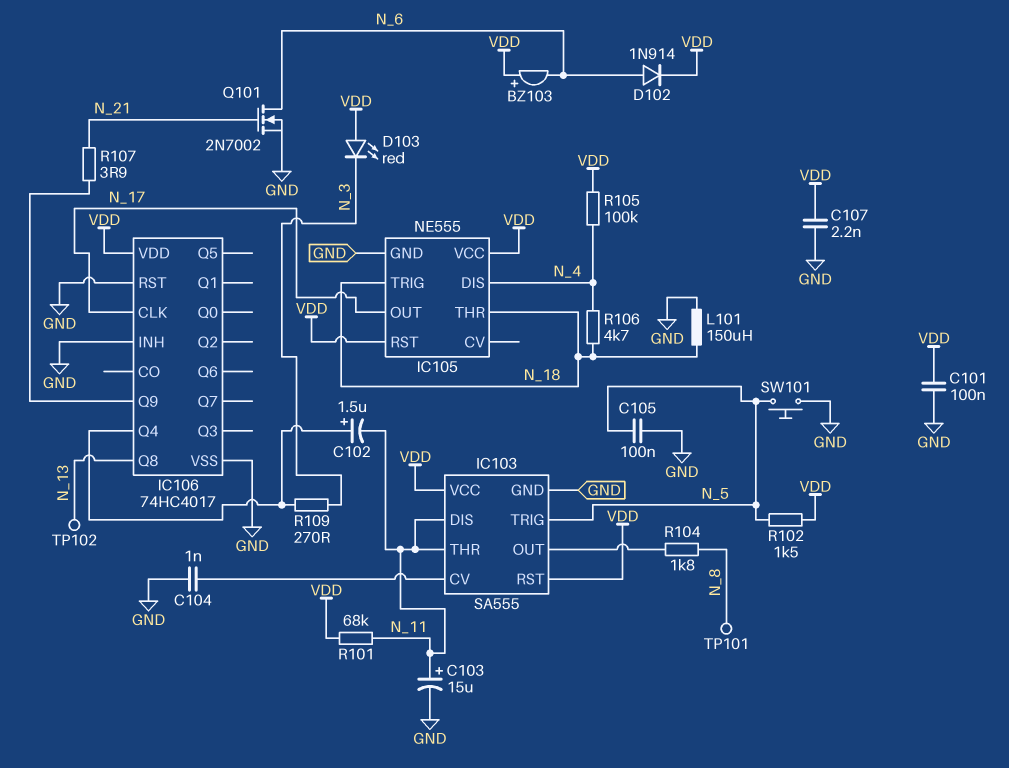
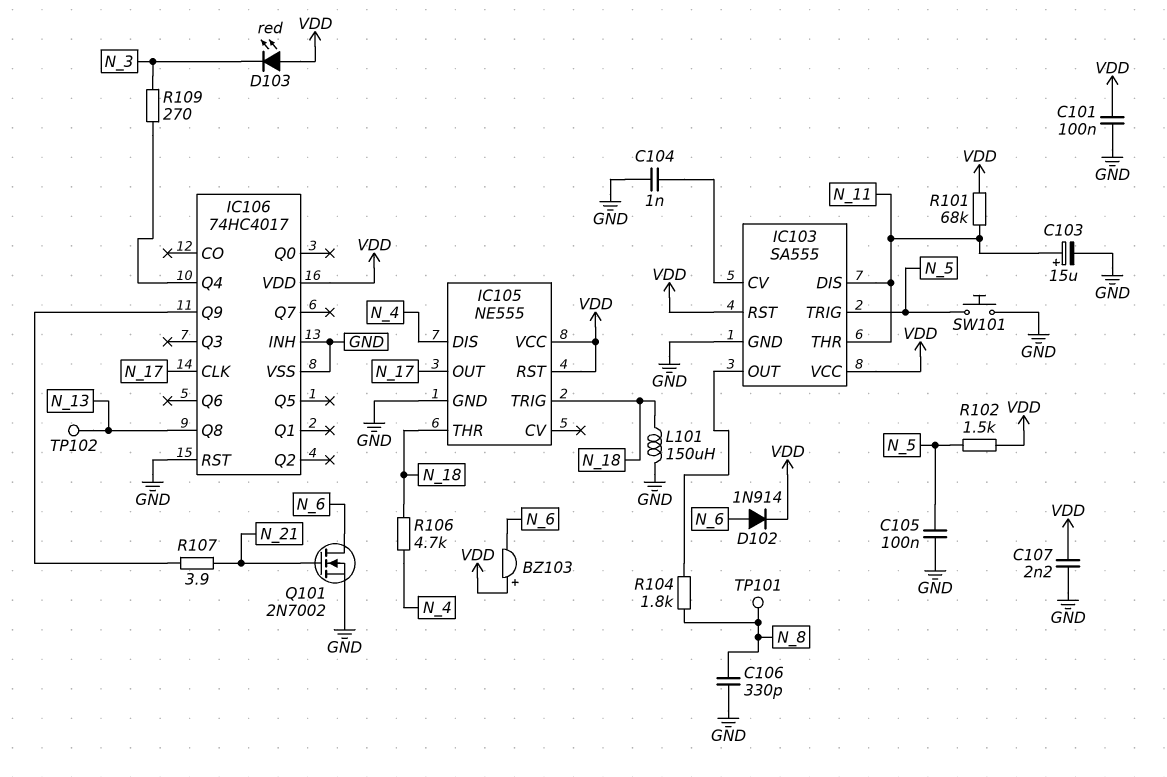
C102: 1.5uF (plus IC106/Q4, minus N_11) -> none
C106: none -> 330pF (GND, N_8)
R105: 100k (N_4, VDD) -> none

